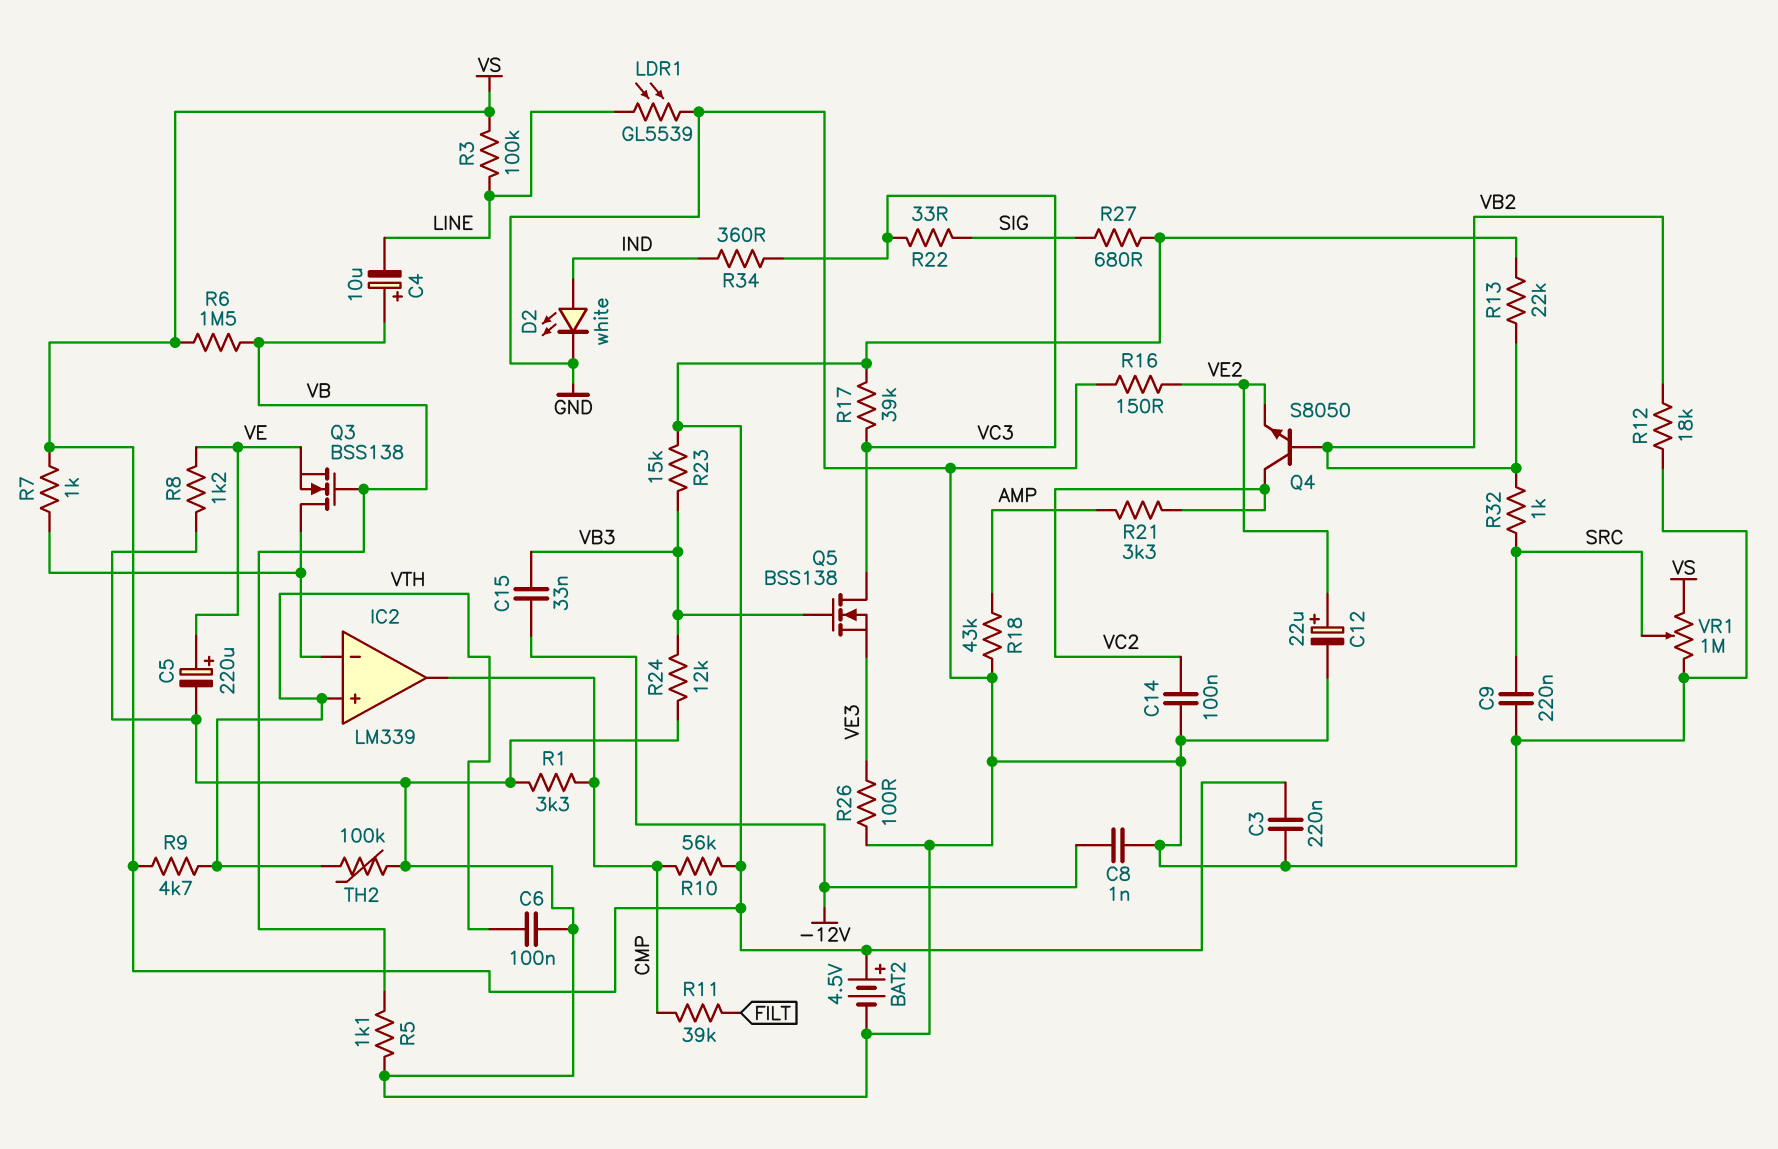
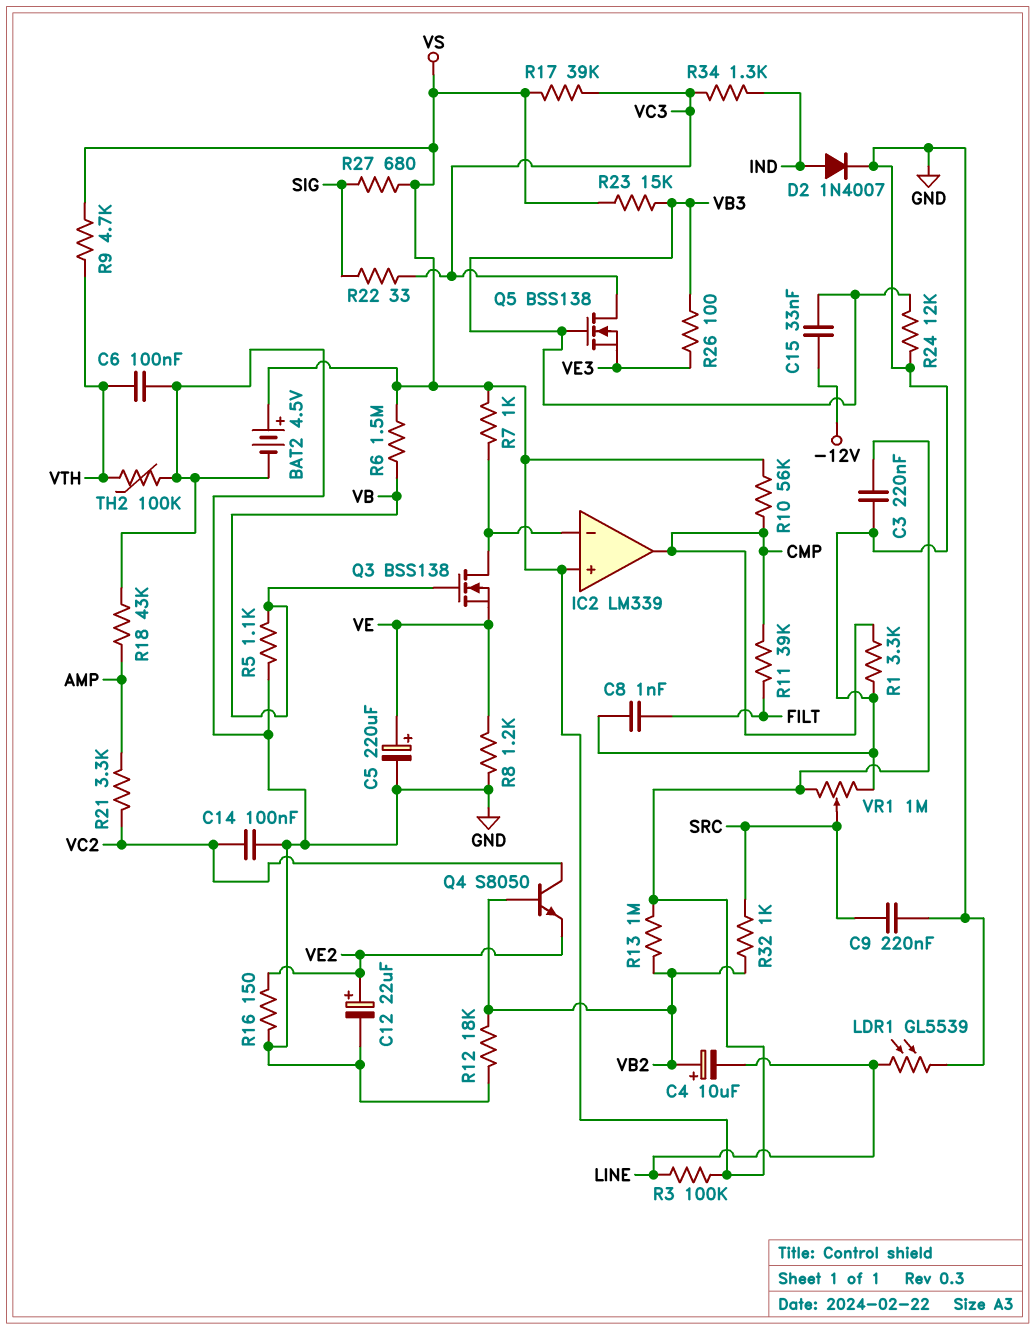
C4: 10uF (plus VB, minus LINE) -> 10uF (plus VB2, minus LINE)
C8: 1nF (-12V, GND) -> 1nF (FILT, GND)
D2: LED white (A IND, K GND) -> diode 1N4007 (A IND, K GND)
IC2 pin in+: VTH -> VS
R13: 22k (VB2, VS) -> 1M (VB2, VS)
R26: 100 (GND, VE3) -> 100 (VB3, VE3)
R34: 360 (IND, VC3) -> 1.3k (IND, VC3)

